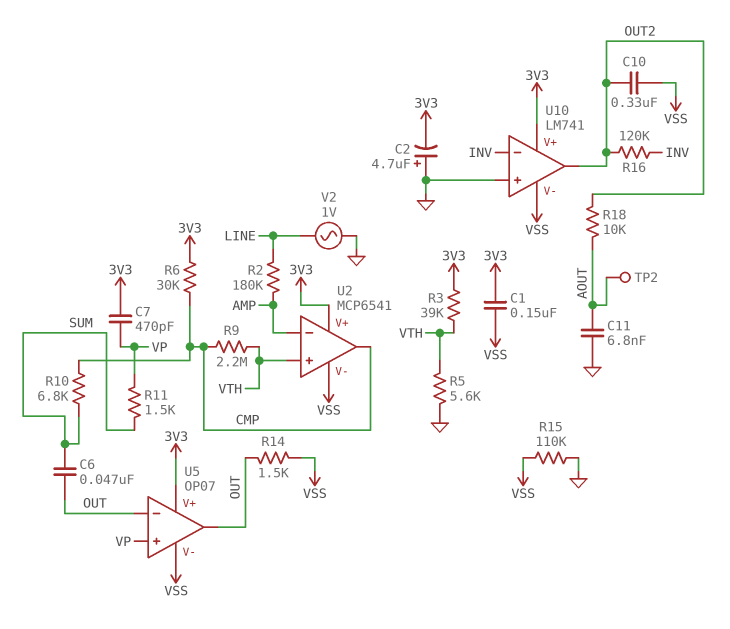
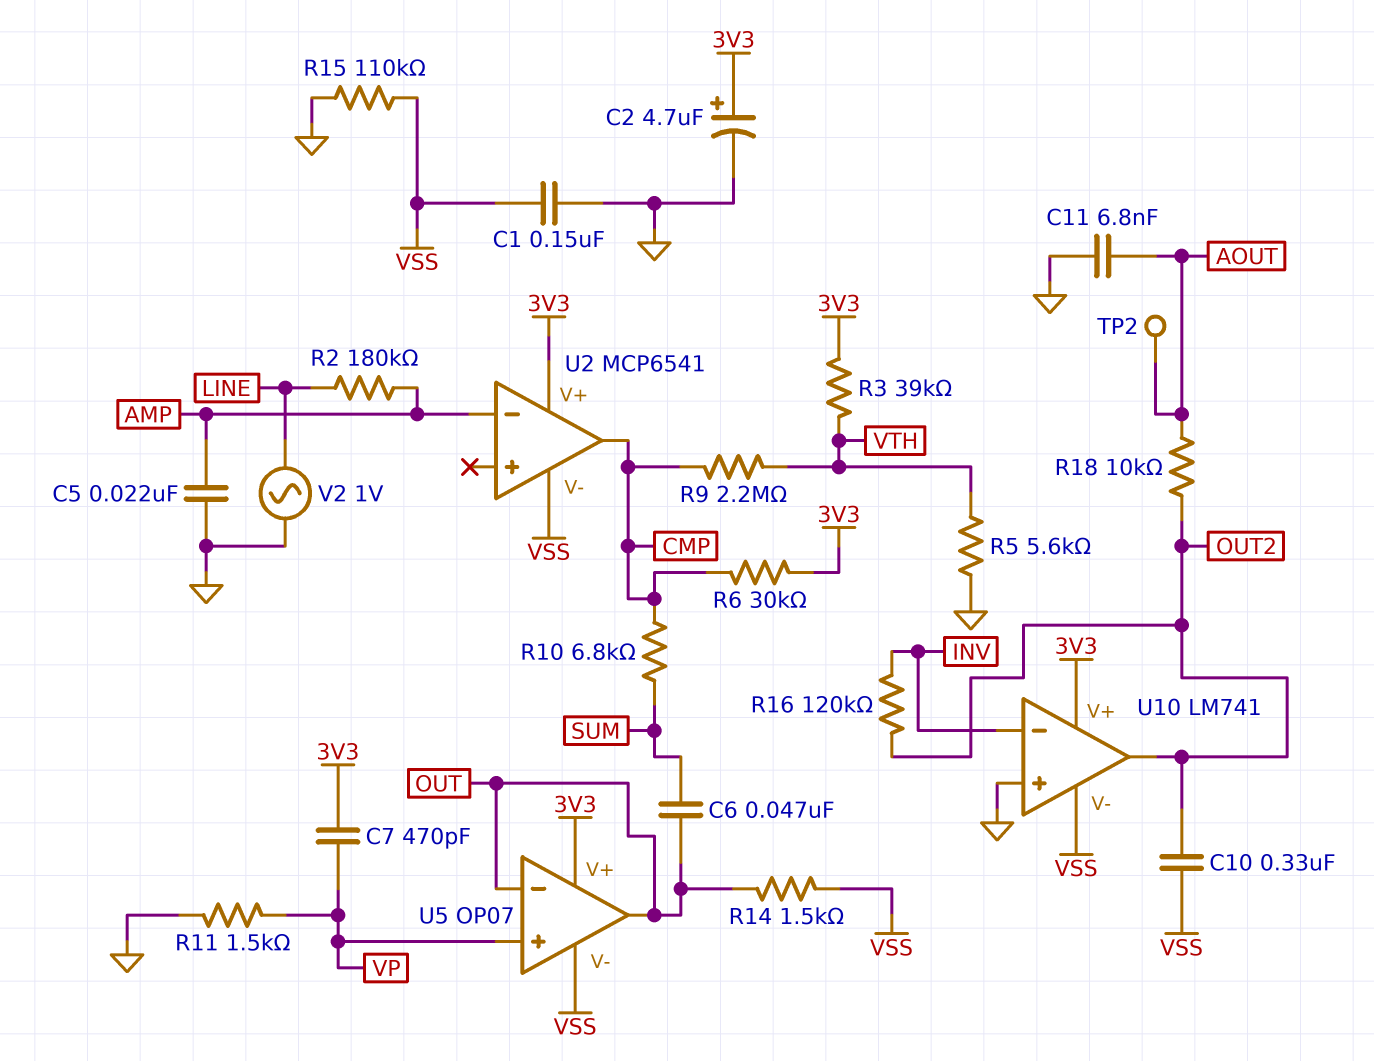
C1: 150nF (3V3, VSS) -> 150nF (GND, VSS)
C2: 4.7uF (plus GND, minus 3V3) -> 4.7uF (plus 3V3, minus GND)
C5: none -> 22nF (AMP, GND)
R11: 1.5k (SUM, VP) -> 1.5k (GND, VP)
U2 pin in+: VTH -> none

